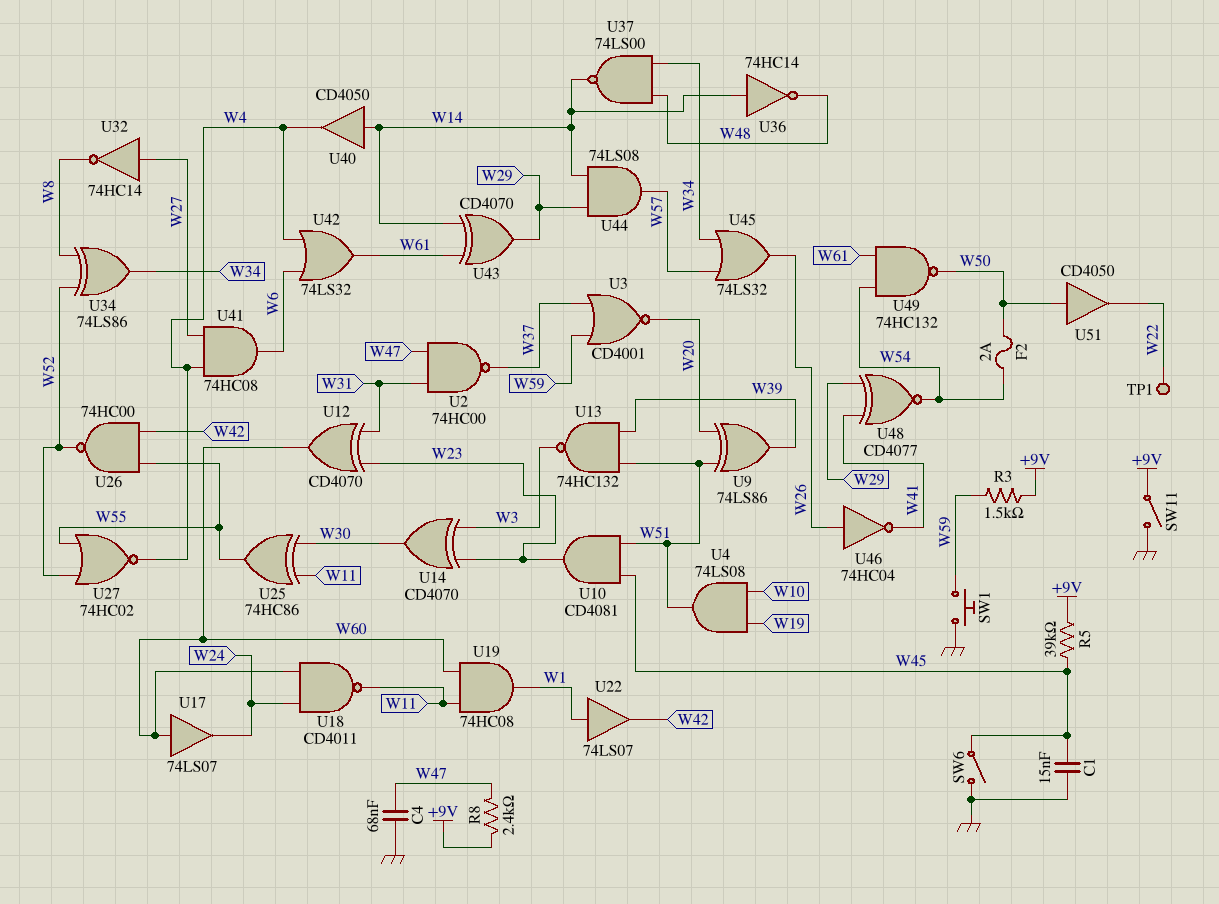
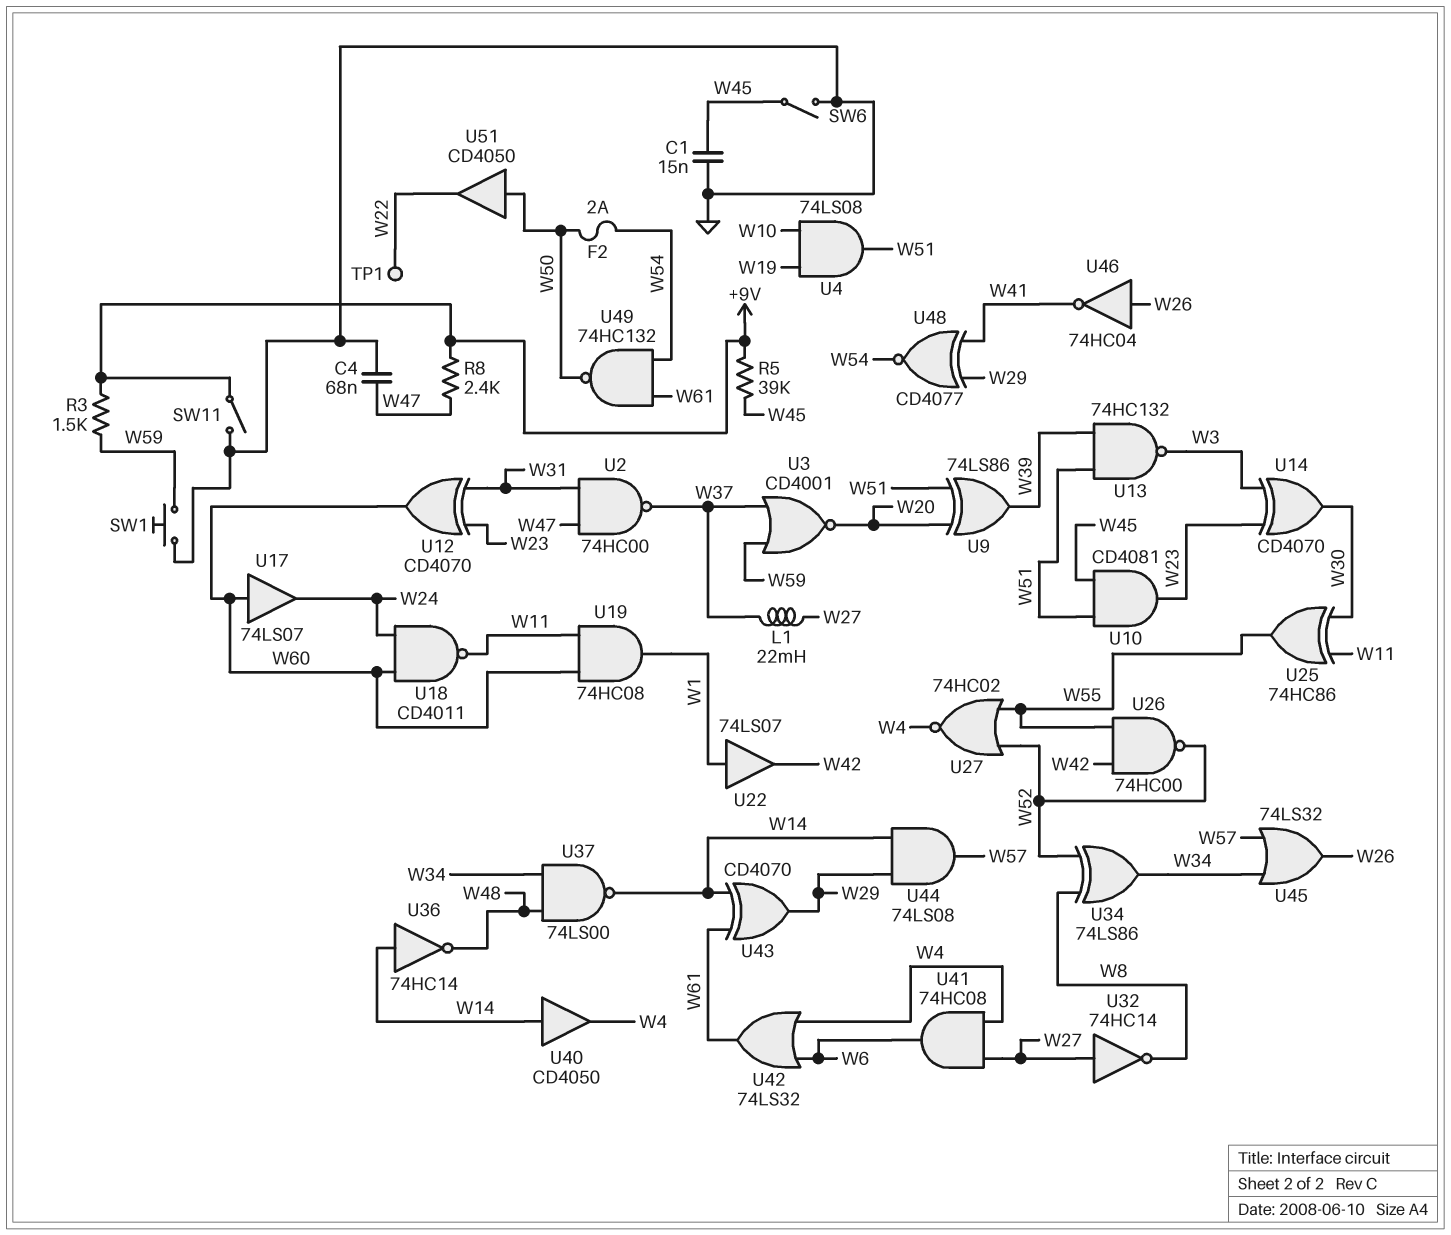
L1: none -> 22mH (W27, W37)

